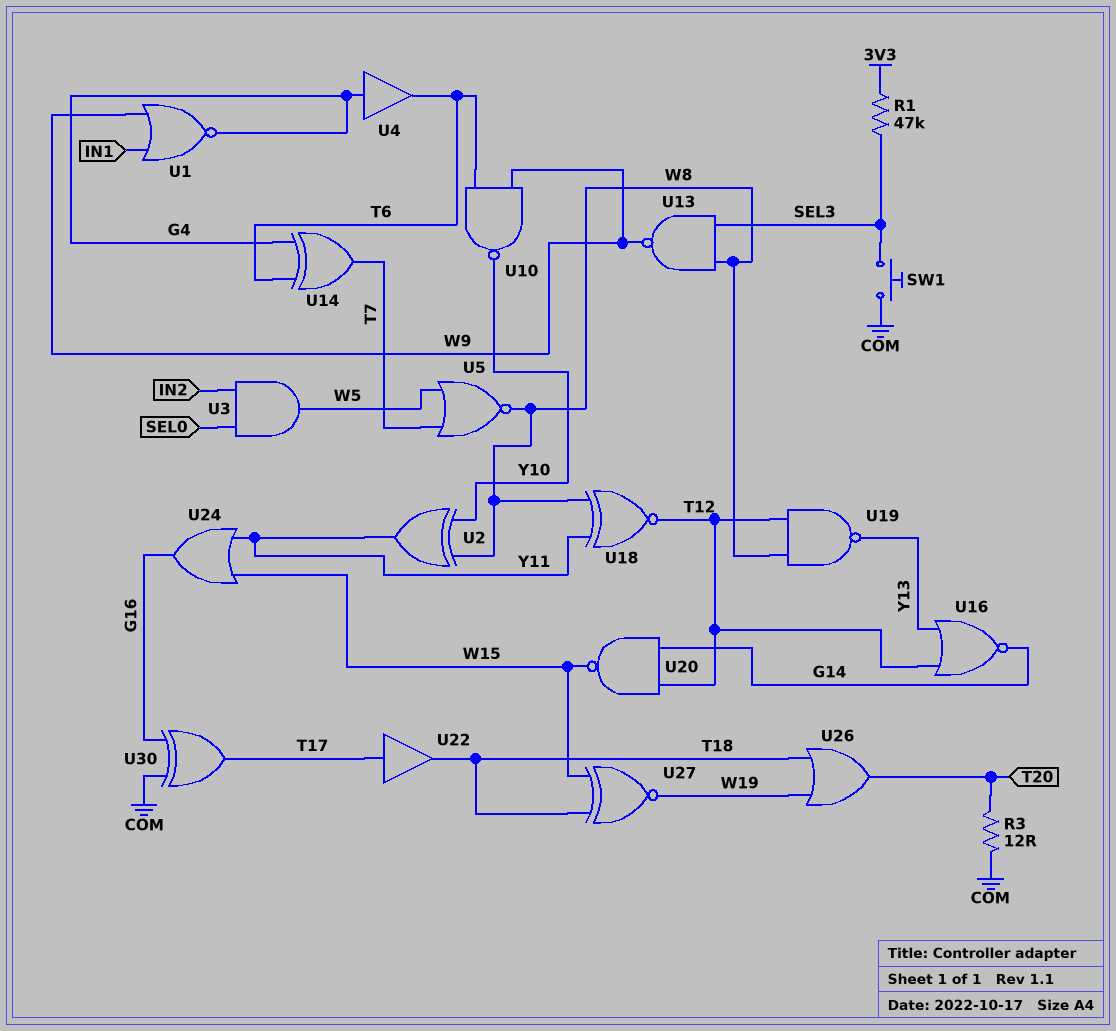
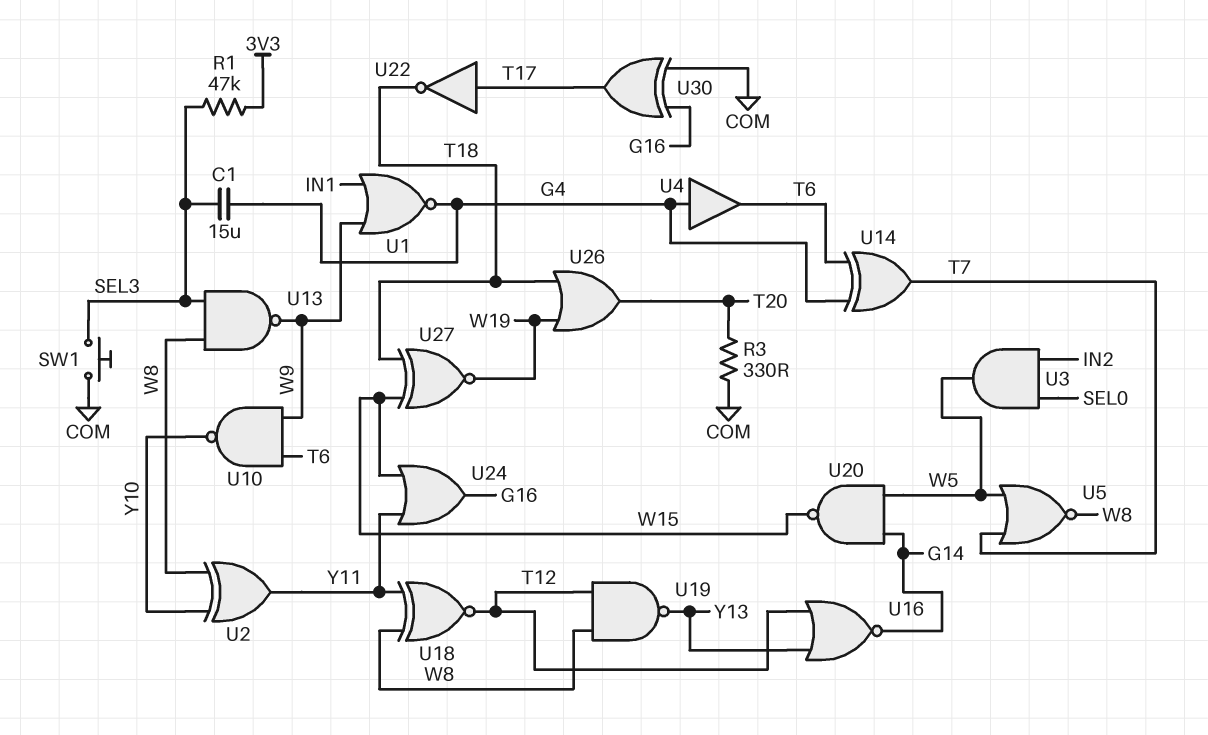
C1: none -> 15uF (G4, SEL3)
R3: 12 (COM, T20) -> 330 (COM, T20)
U20: NAND (in G14, in T12, out W15) -> NAND (in G14, in W5, out W15)
U22: buffer (in T17, out T18) -> NOT (in T17, out T18)

